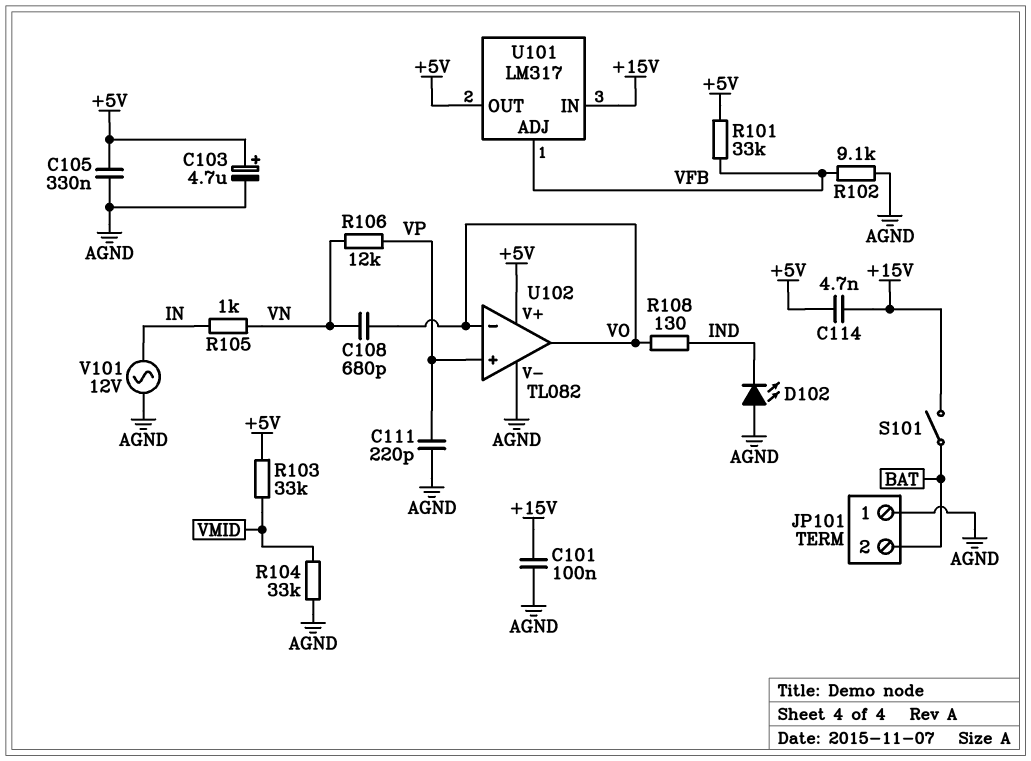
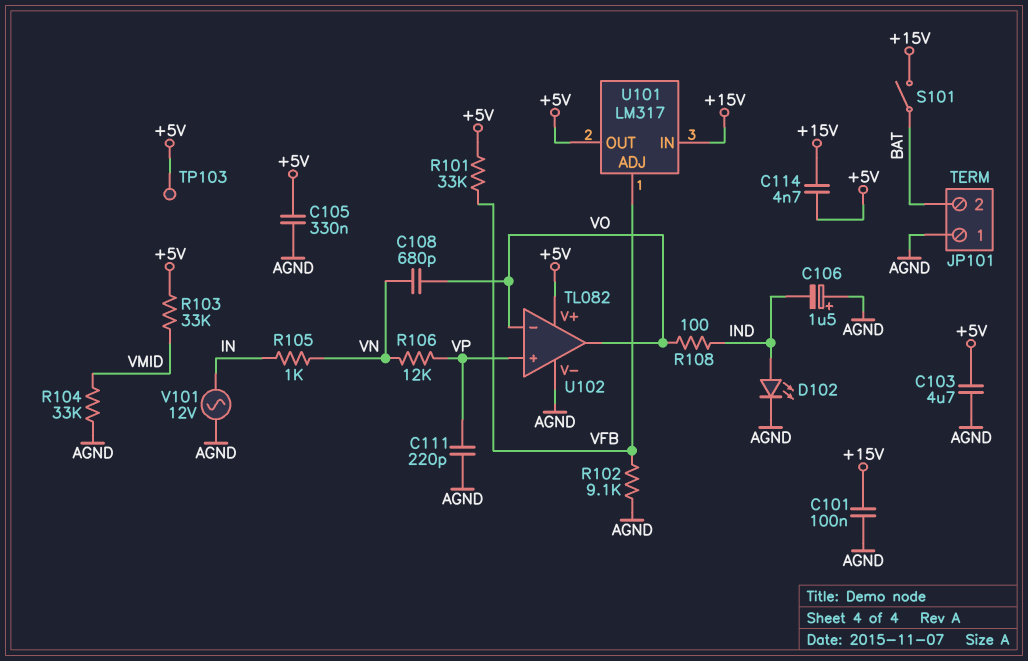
C103: 4.7uF (plus +5V, minus AGND) -> 4.7uF (+5V, AGND)
C106: none -> 1.5uF (plus AGND, minus IND)
D102: LED (A AGND, K IND) -> LED (A IND, K AGND)
R108: 130 (IND, VO) -> 100 (IND, VO)
TP103: none -> test point (+5V)

